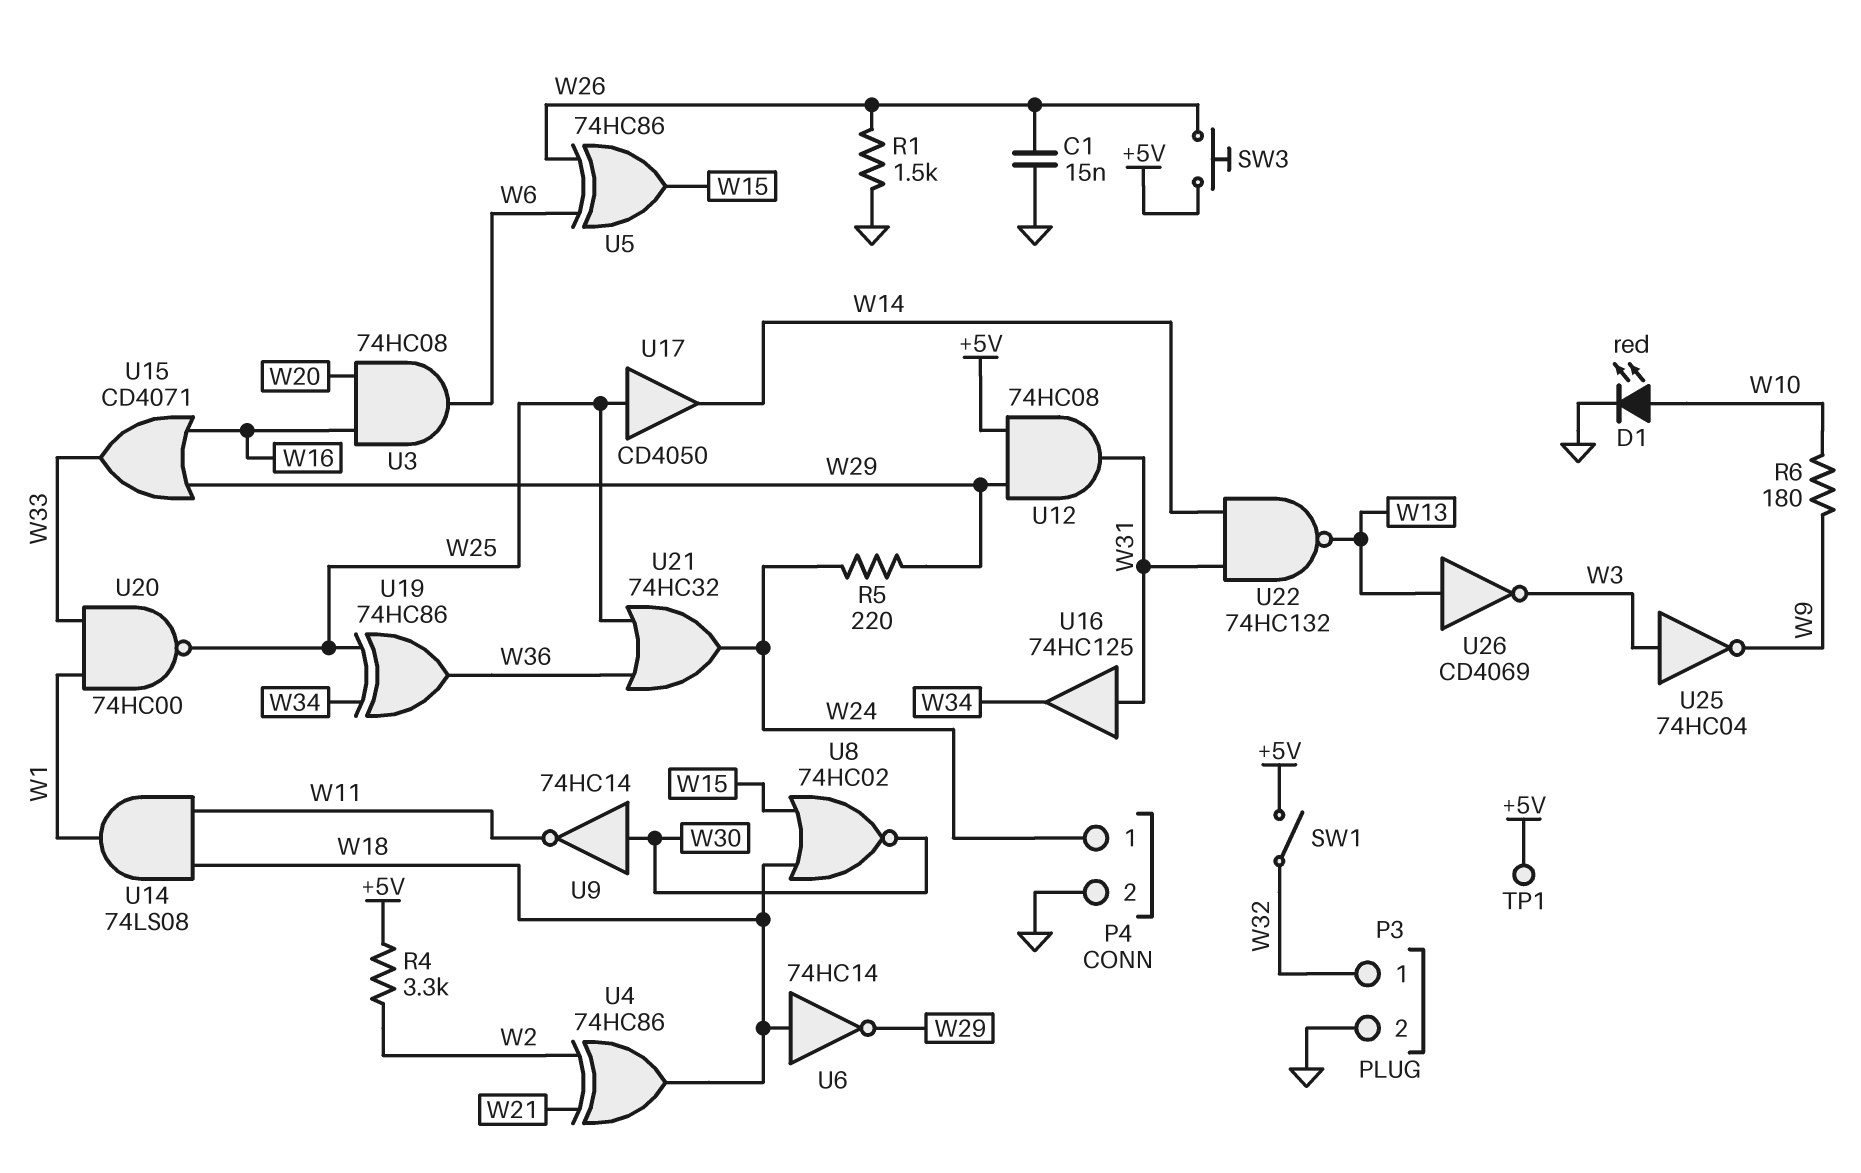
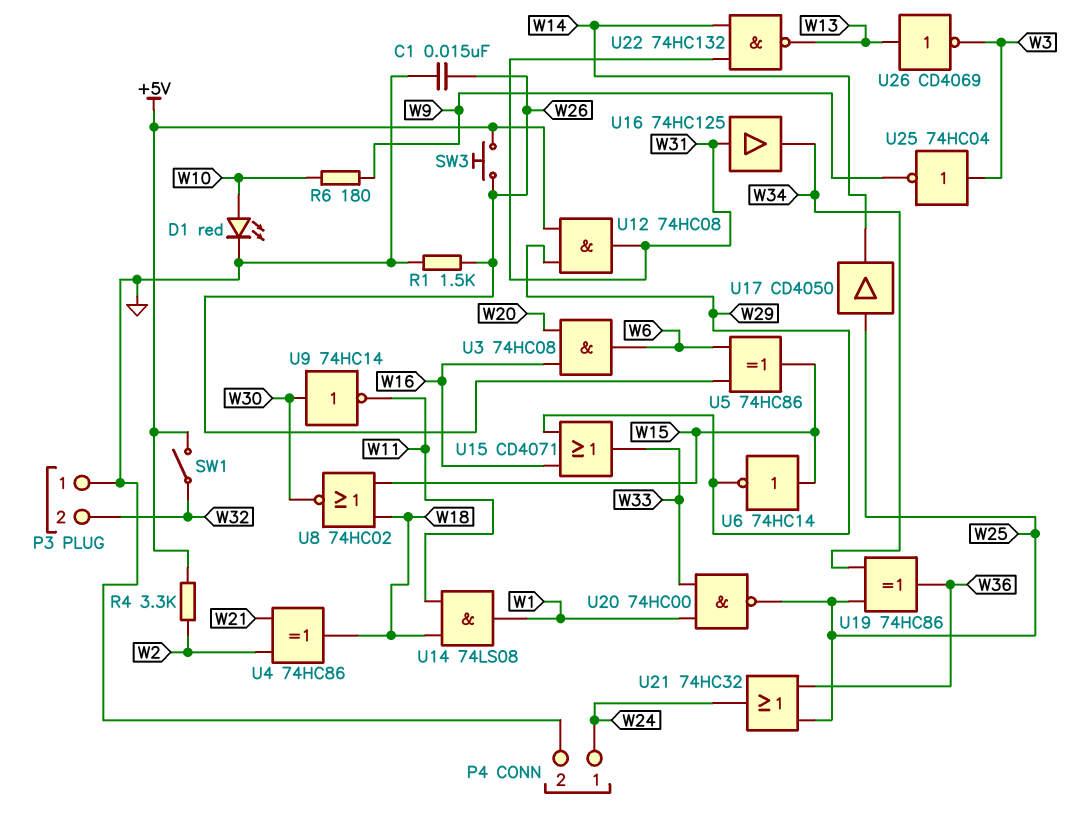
P3 pin 1: W32 -> GND
P3 pin 2: GND -> W32
R5: 220 (W24, W29) -> none
TP1: test point (+5V) -> none
U6: NOT 74HC14 (in W18, out W29) -> NOT 74HC14 (in W15, out W29)

